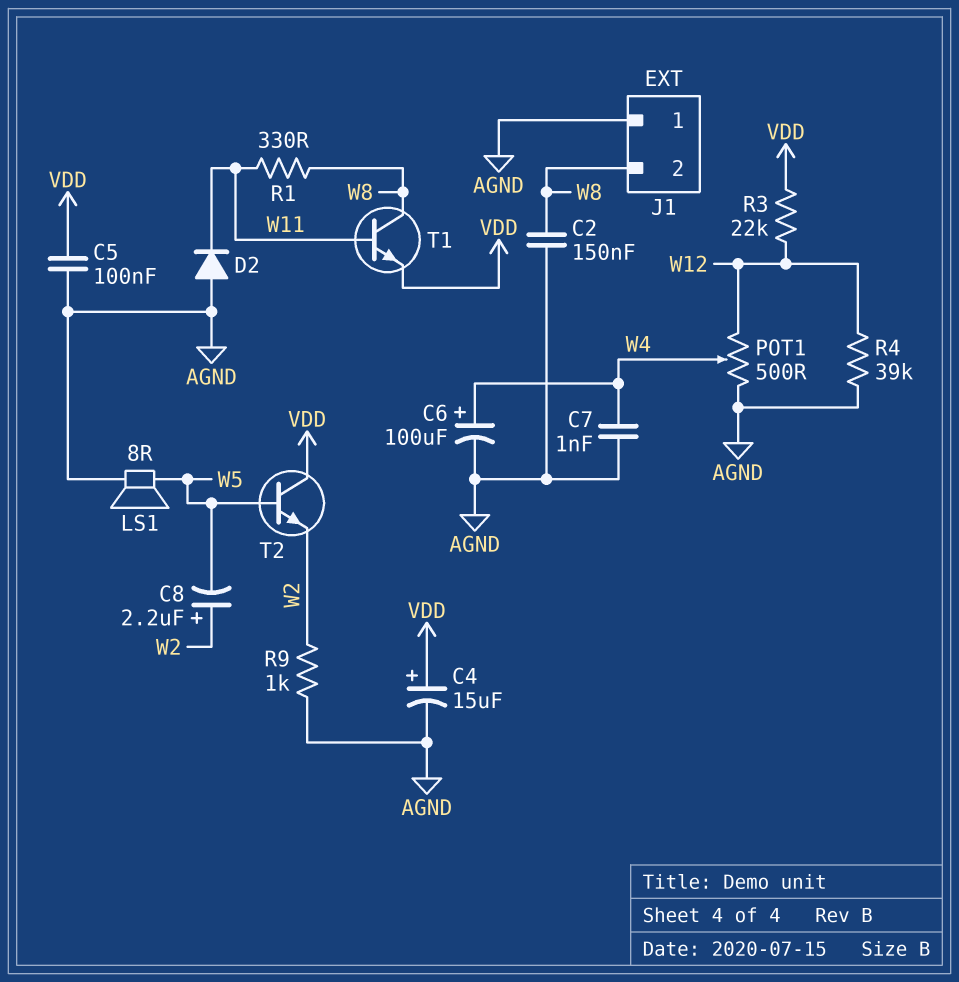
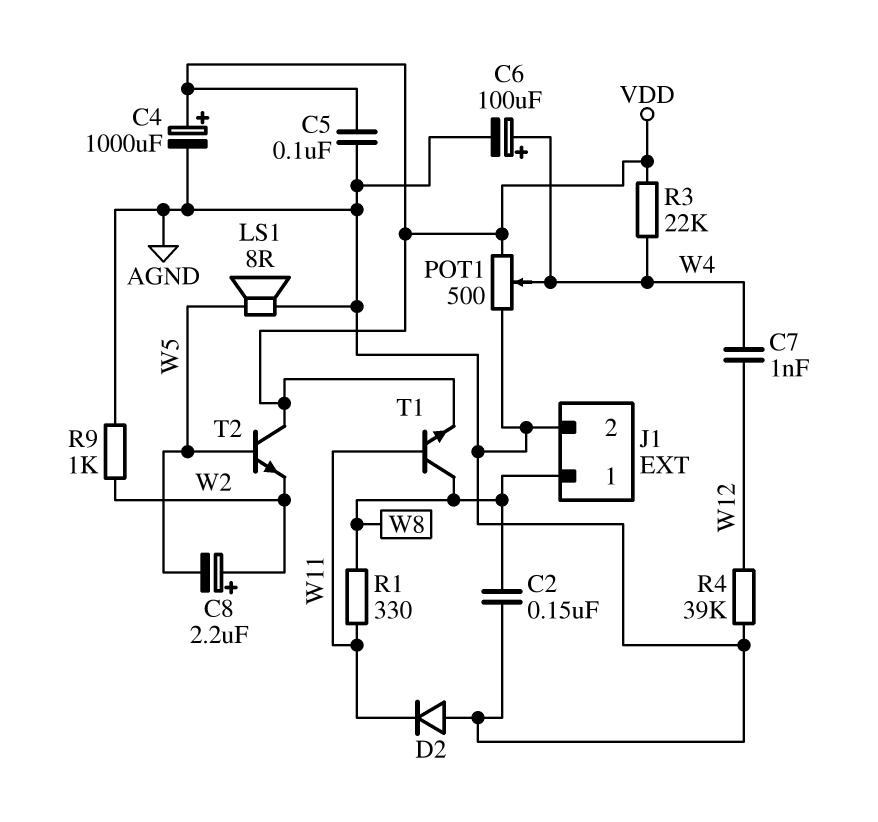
C4: 15uF (plus VDD, minus AGND) -> 1000uF (plus VDD, minus AGND)
C7: 1nF (AGND, W4) -> 1nF (W4, W12)
J1 pin 1: AGND -> W8
J1 pin 2: W8 -> AGND
POT1: 500 (AGND, W12, wiper W4) -> 500 (AGND, VDD, wiper W4)
R3: 22k (VDD, W12) -> 22k (VDD, W4)

